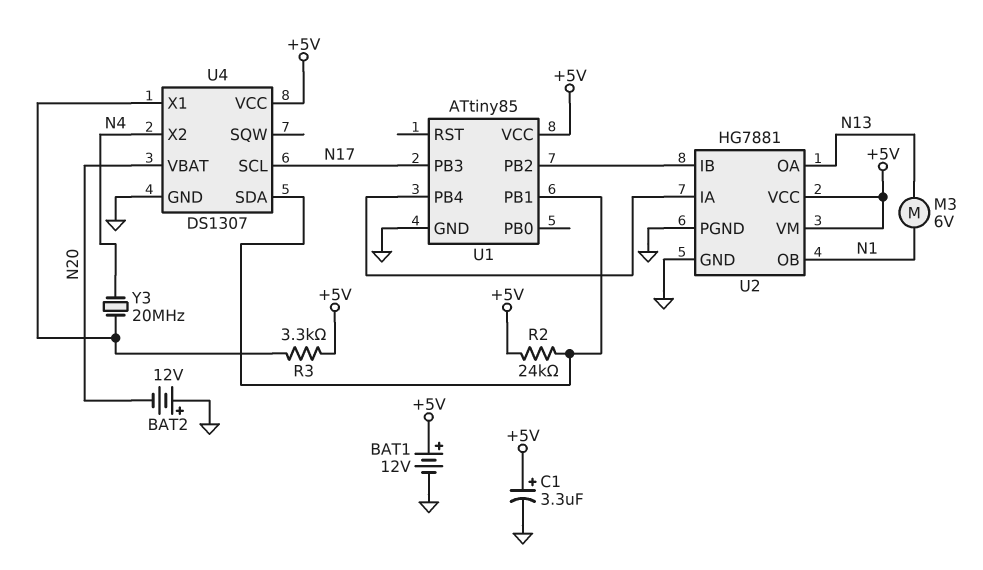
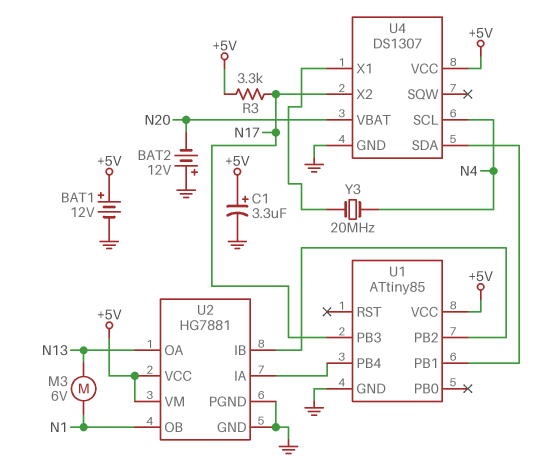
R2: 24k (+5V, U1/PB1) -> none
R3: 3.3k (+5V, U4/X1) -> 3.3k (+5V, N17)
U4 pin SCL: N17 -> N4
U4 pin X2: N4 -> N17

